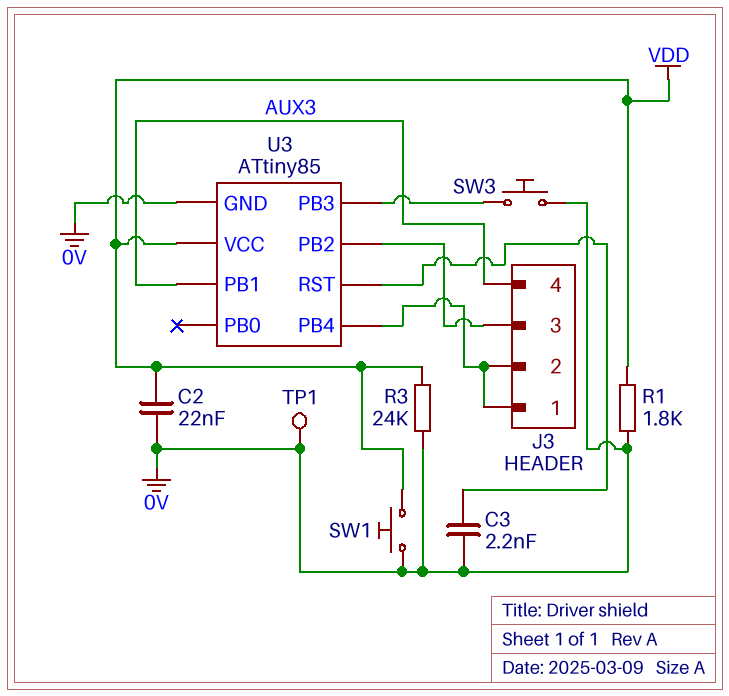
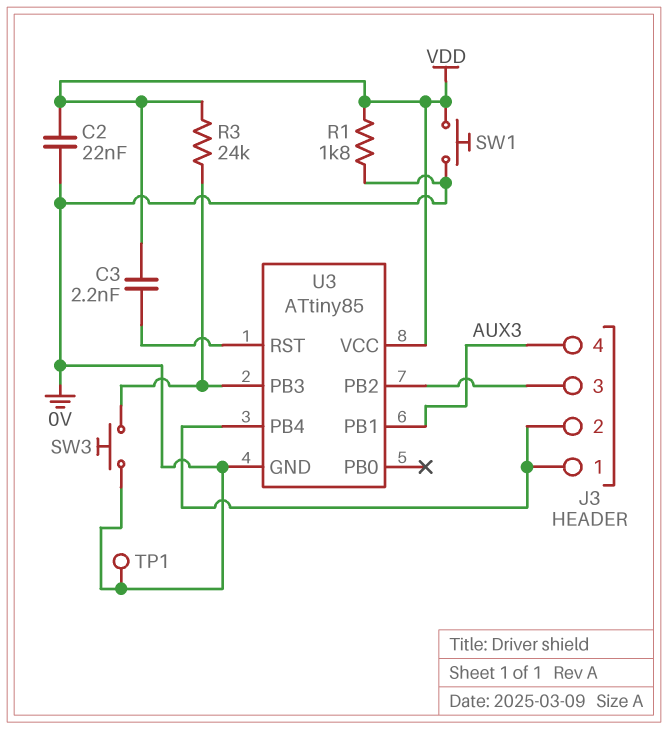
C3: 2.2nF (0V, U3/RST) -> 2.2nF (U3/RST, VDD)
R3: 24k (0V, VDD) -> 24k (U3/PB3, VDD)

